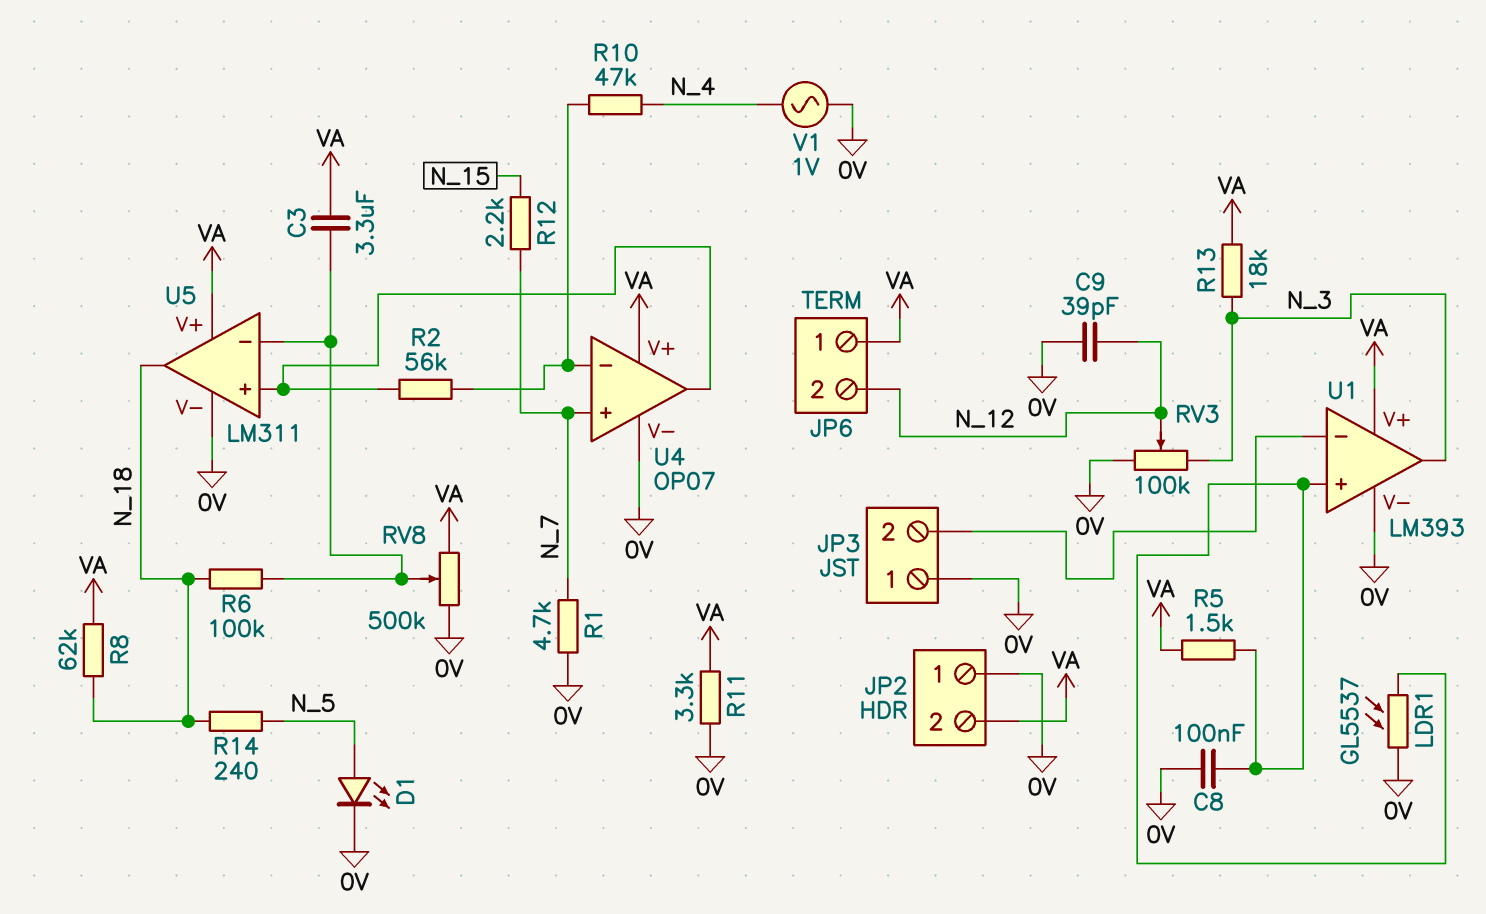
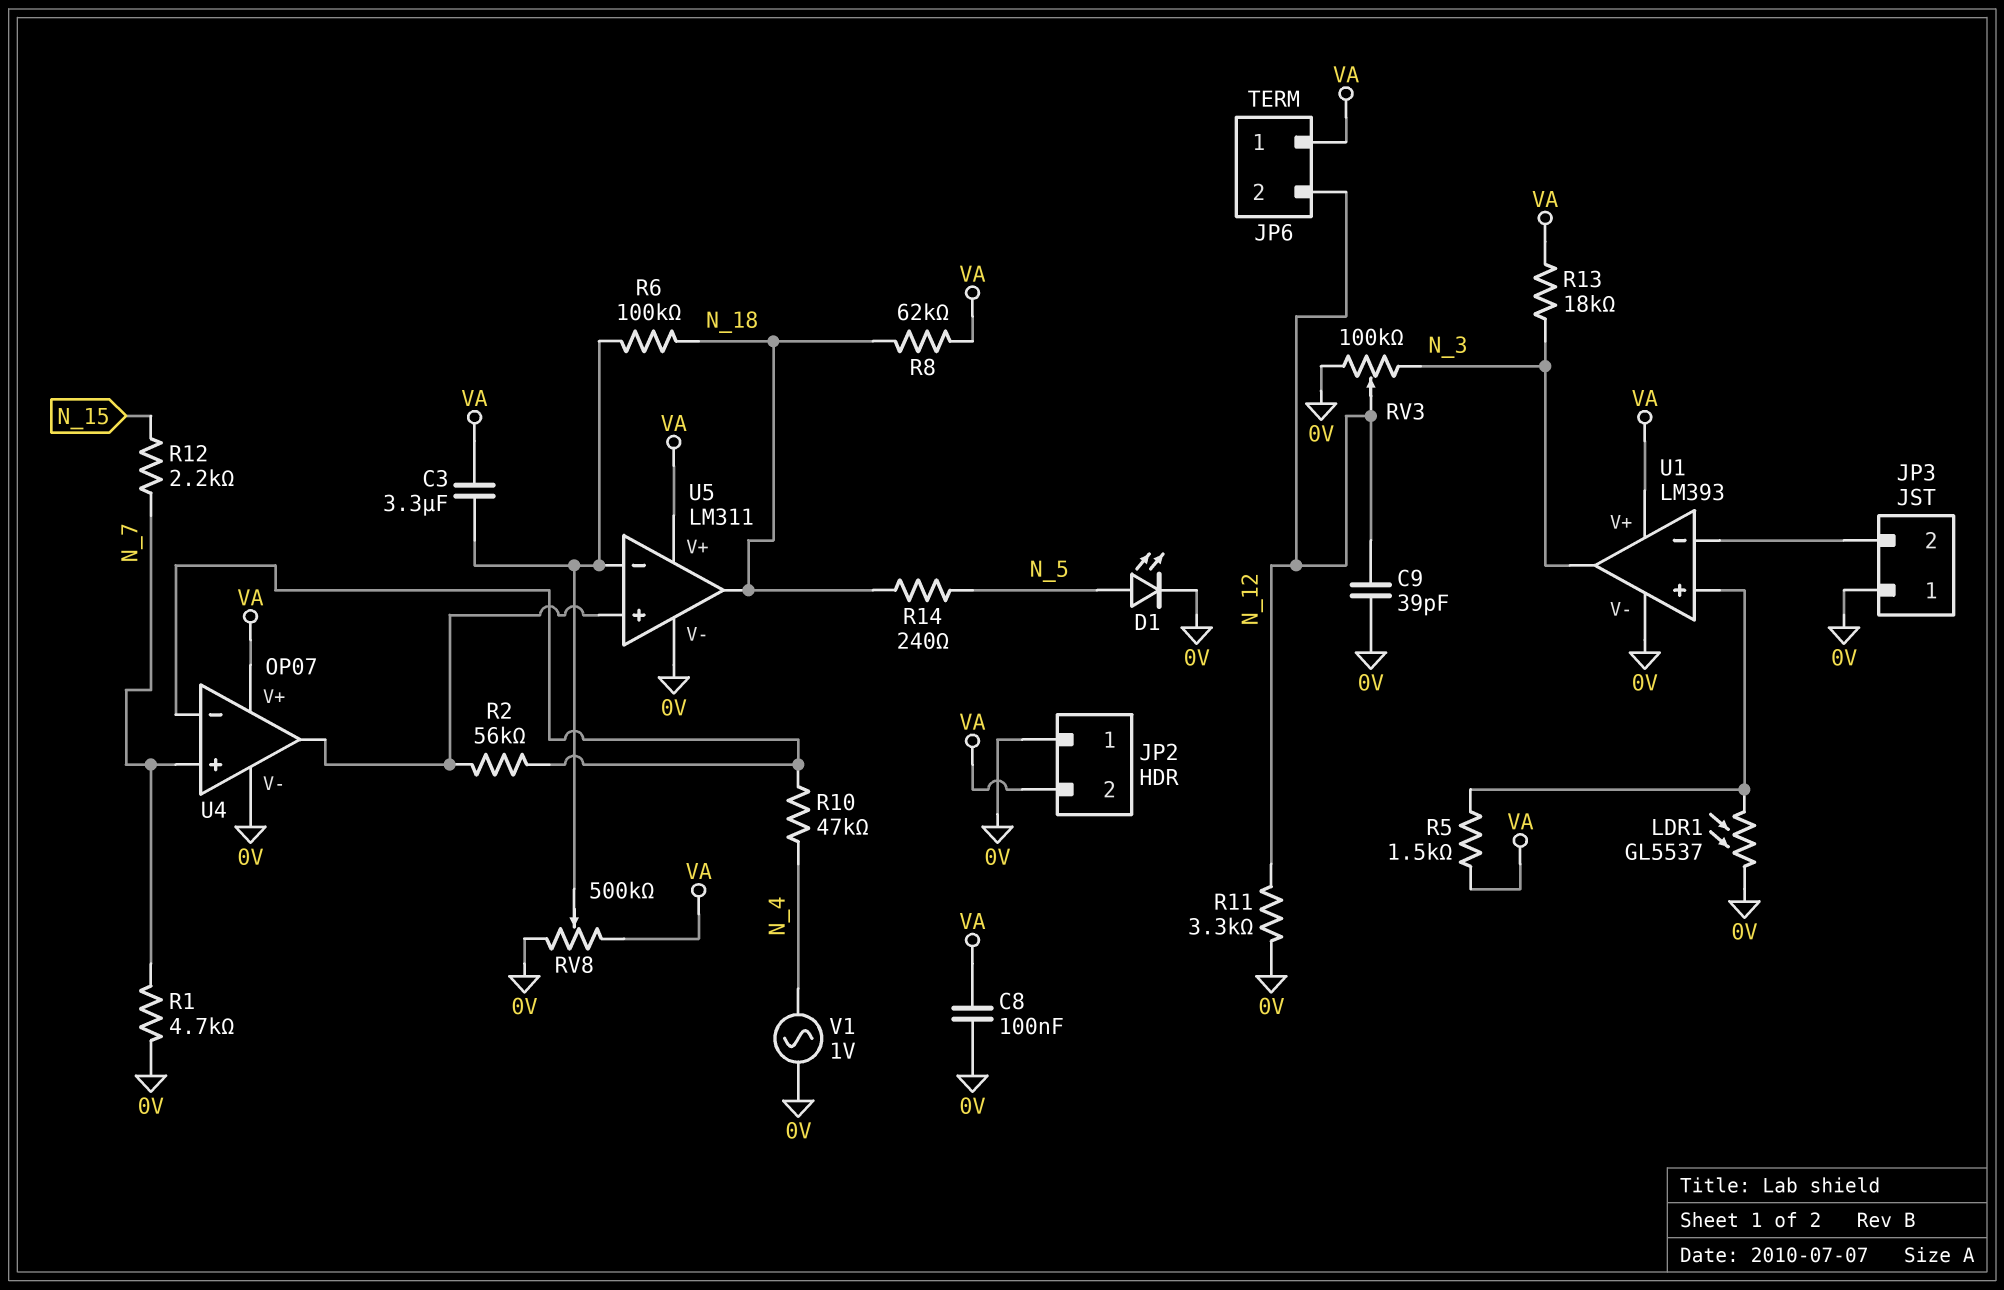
C8: 100nF (0V, U1/in+) -> 100nF (0V, VA)
R11: 3.3k (0V, VA) -> 3.3k (0V, N_12)

